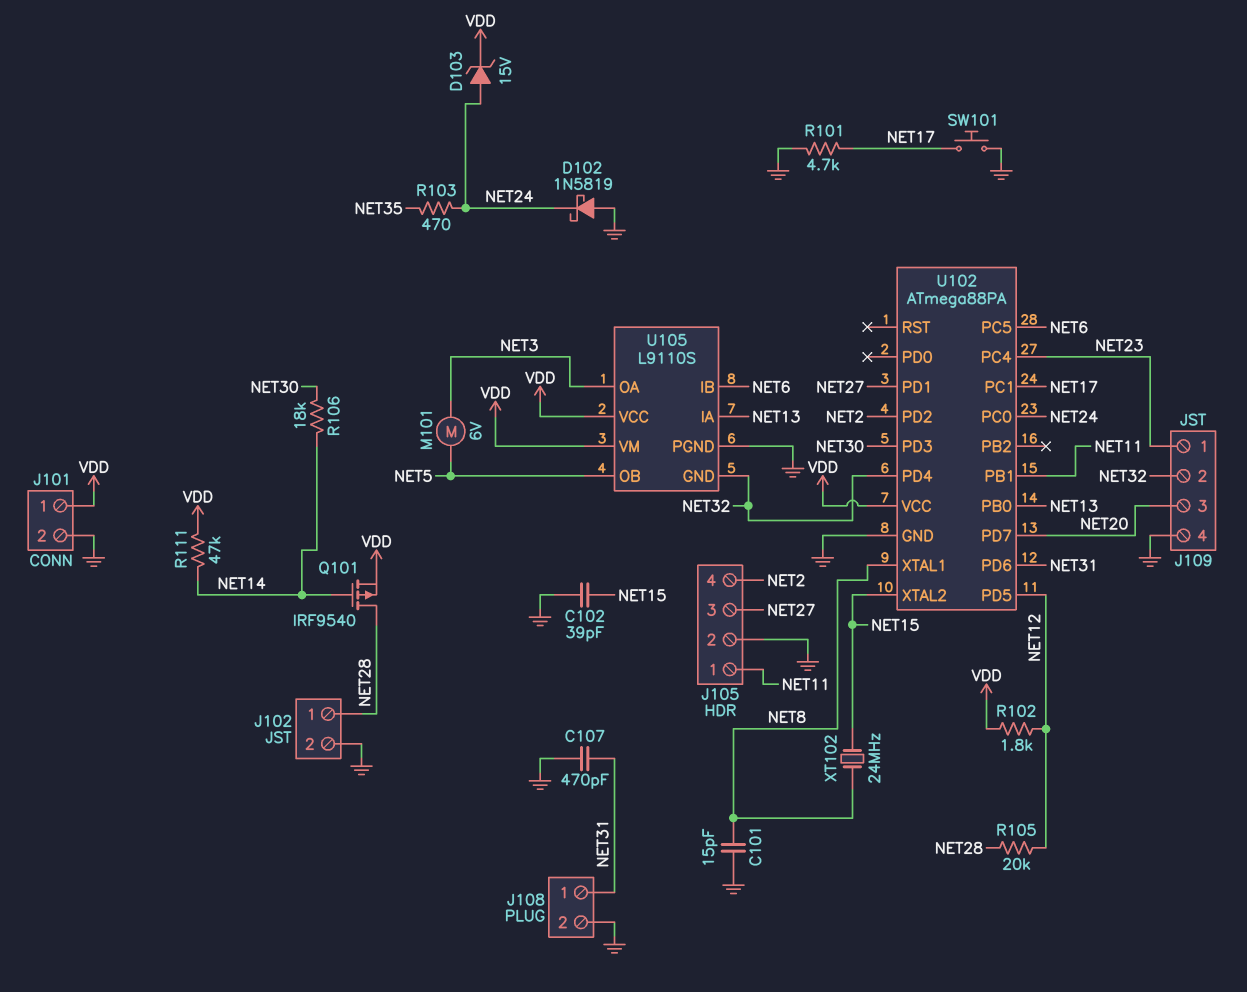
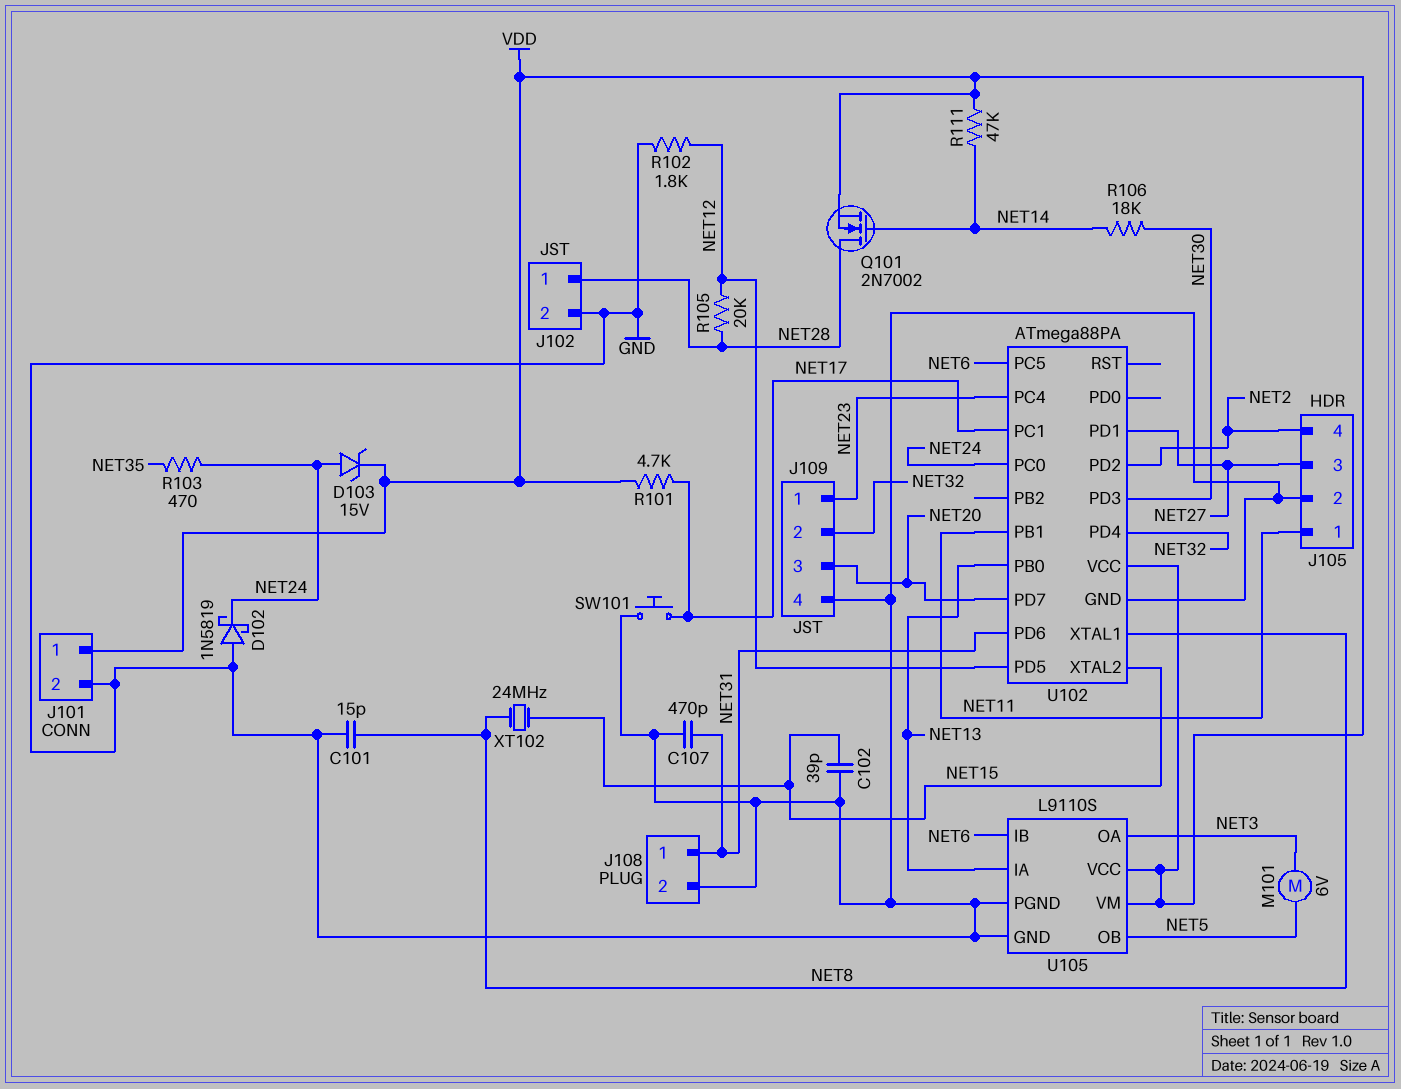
Q101: PMOS IRF9540 (G NET14, D NET28, S VDD) -> NMOS 2N7002 (G NET14, D NET28, S VDD)
R101: 4.7k (GND, NET17) -> 4.7k (NET17, VDD)
R102: 1.8k (NET12, VDD) -> 1.8k (GND, NET12)
U105 pin GND: NET32 -> GND

